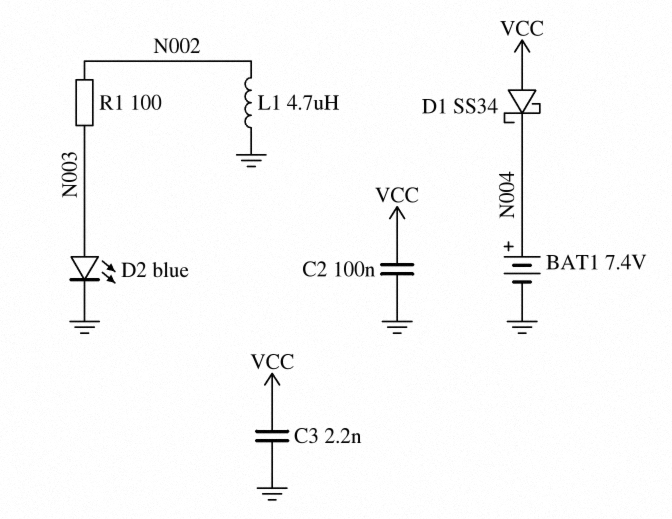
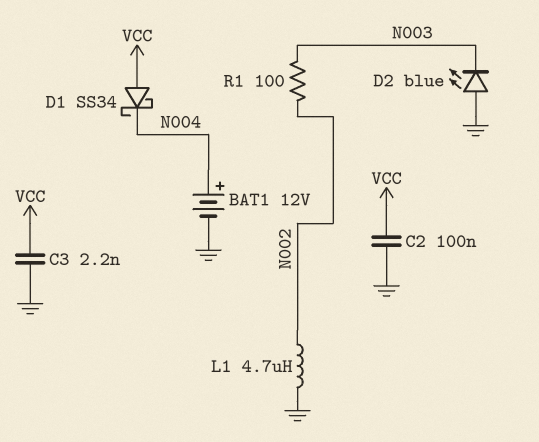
BAT1: 7.4V (plus N004, minus GND) -> 12V (plus N004, minus GND)
D2: LED blue (A N003, K GND) -> LED blue (A GND, K N003)

